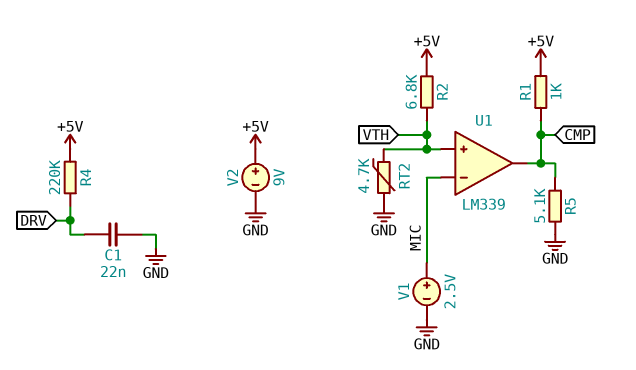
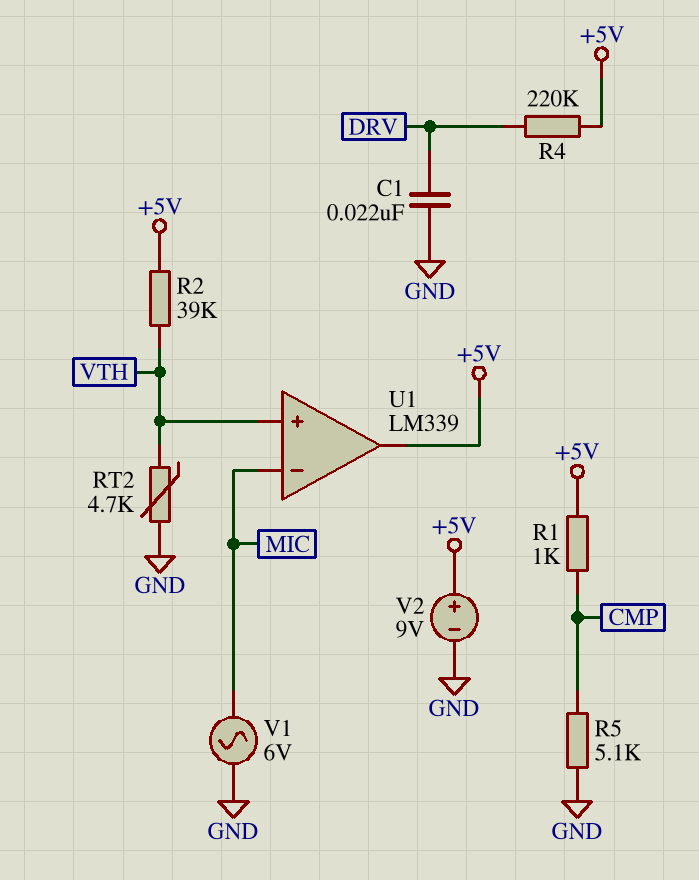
R2: 6.8k (+5V, VTH) -> 39k (+5V, VTH)
U1 pin out: CMP -> +5V
V1: 2.5V (plus MIC, minus GND) -> AC 6V (GND, MIC)

